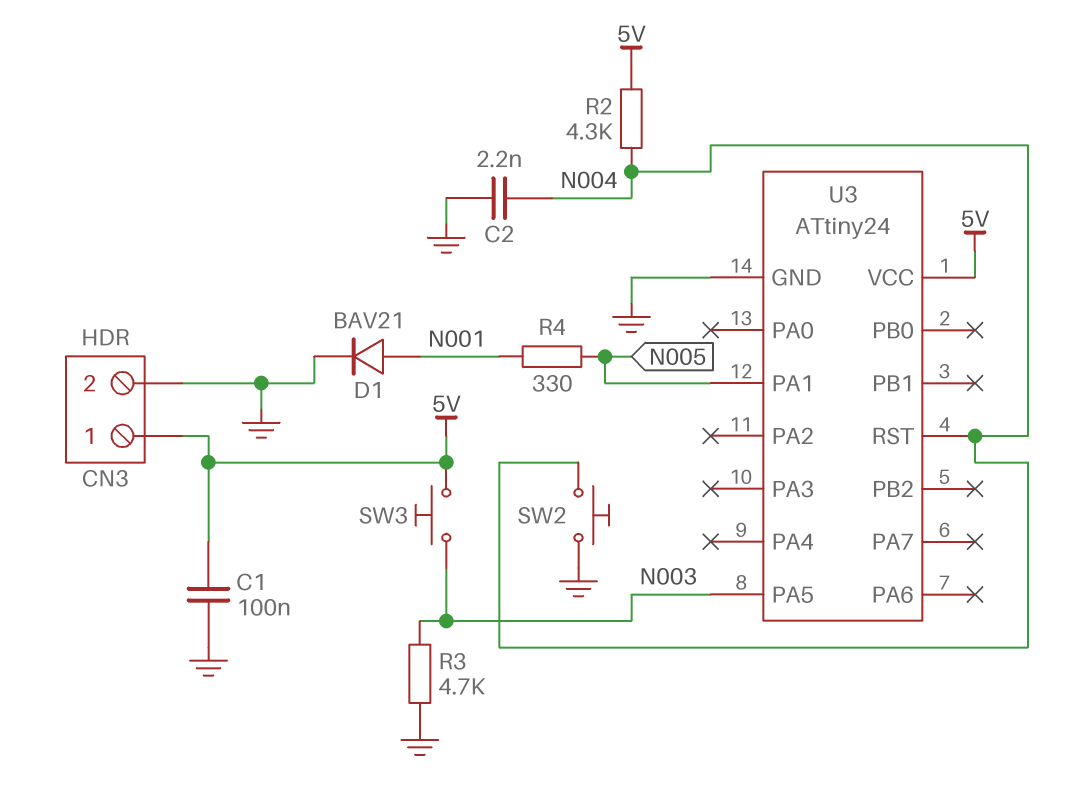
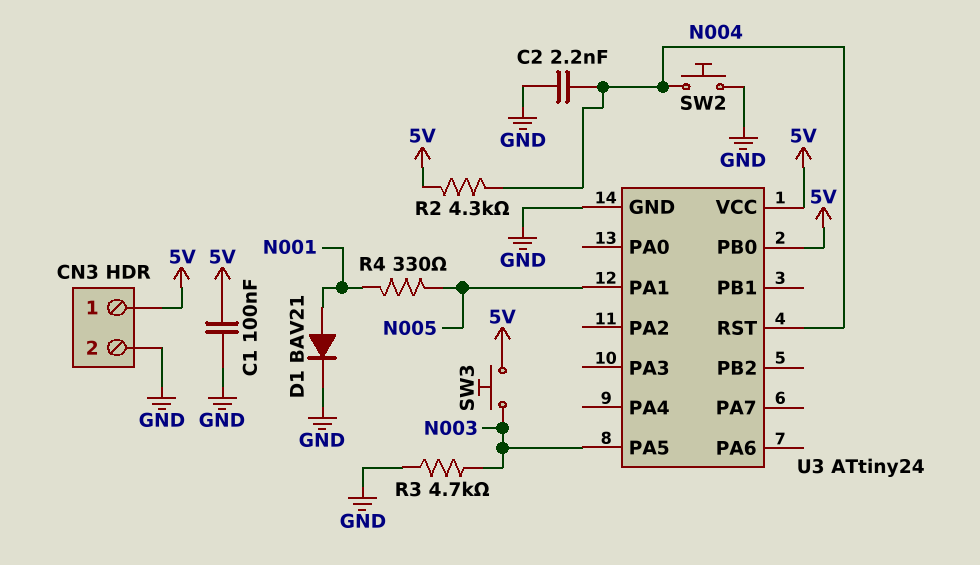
U3 pin PB0: none -> 5V

